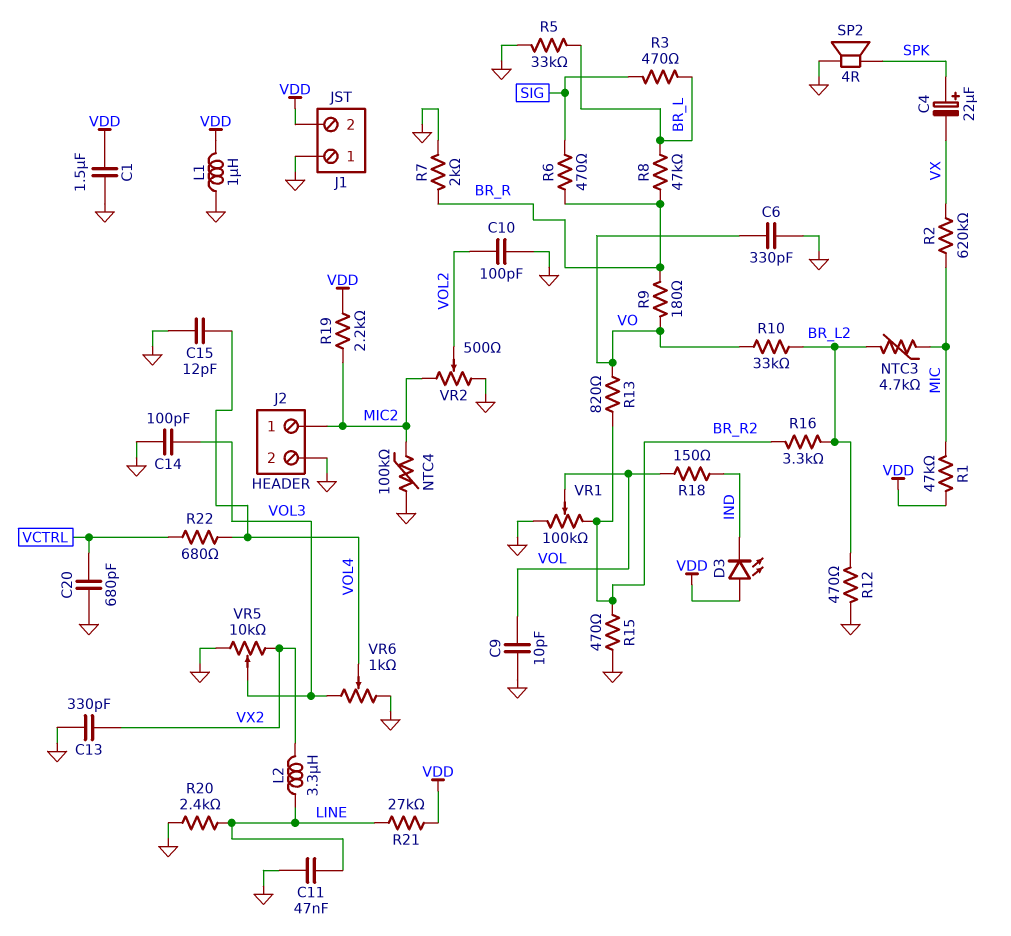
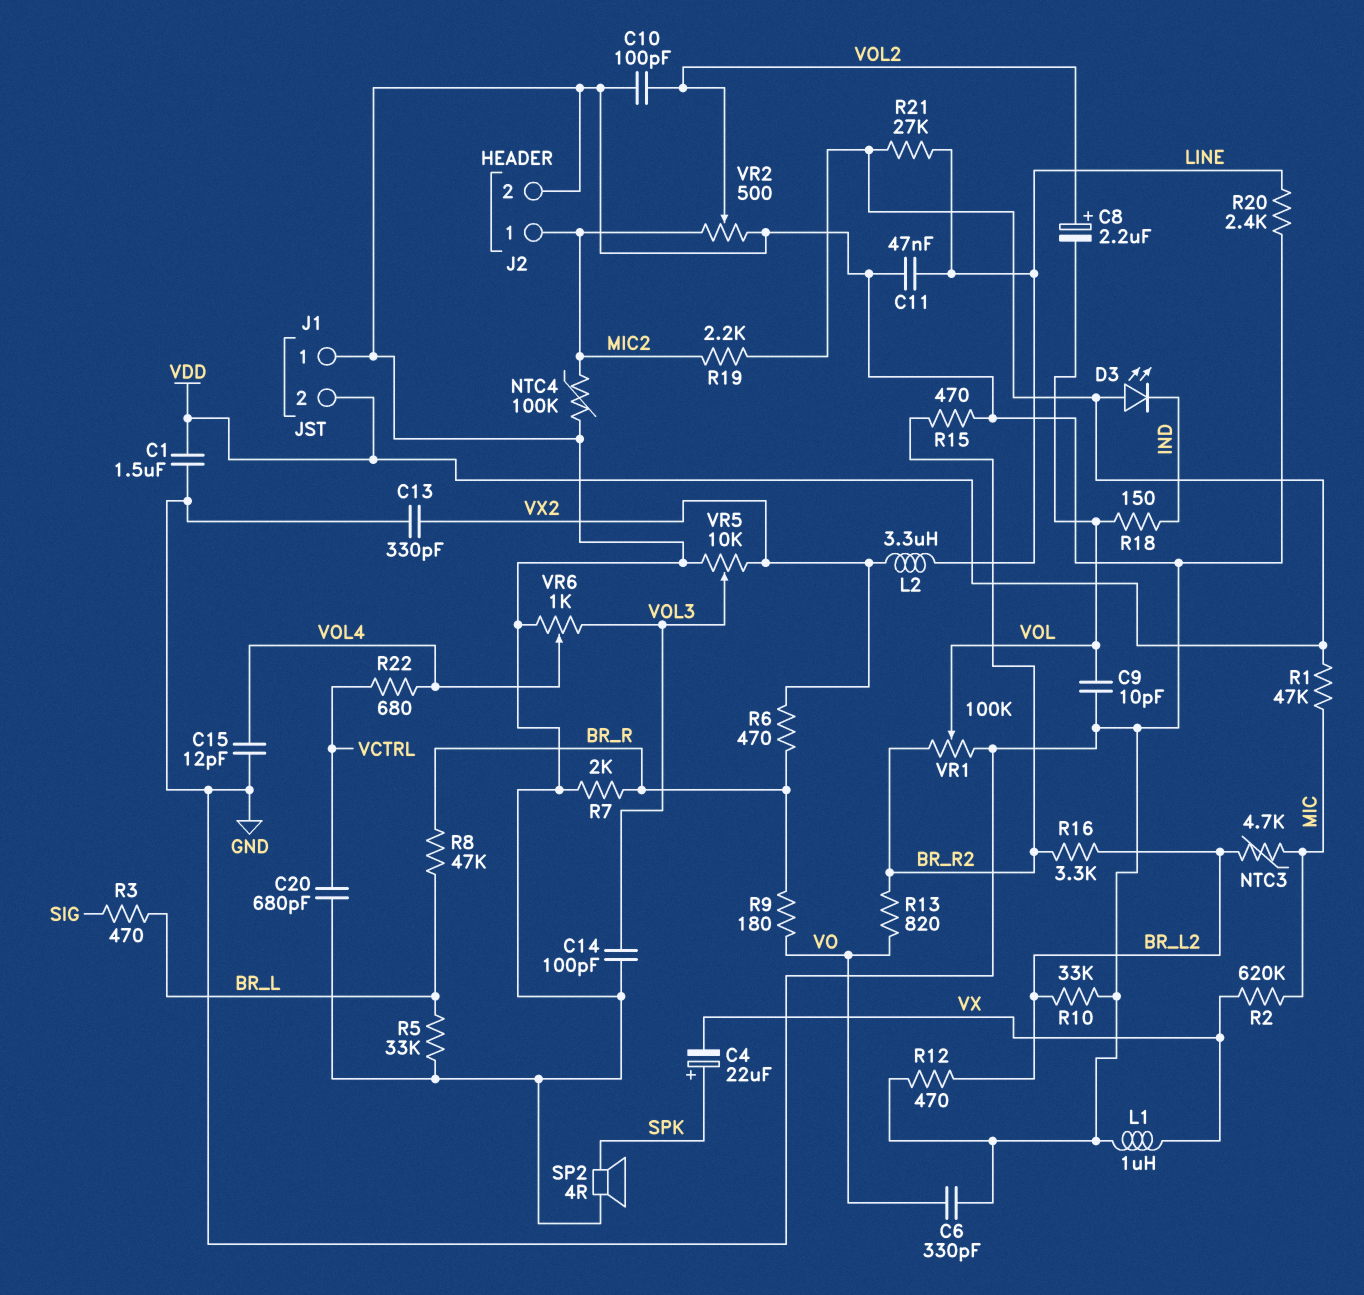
C8: none -> 2.2uF (plus VOL2, minus VOL)
L1: 1uH (GND, VDD) -> 1uH (GND, VX)
R6: 470 (BR_R, SIG) -> 470 (BR_R, VX2)
R10: 33k (BR_L2, VO) -> 33k (BR_L2, GND)

